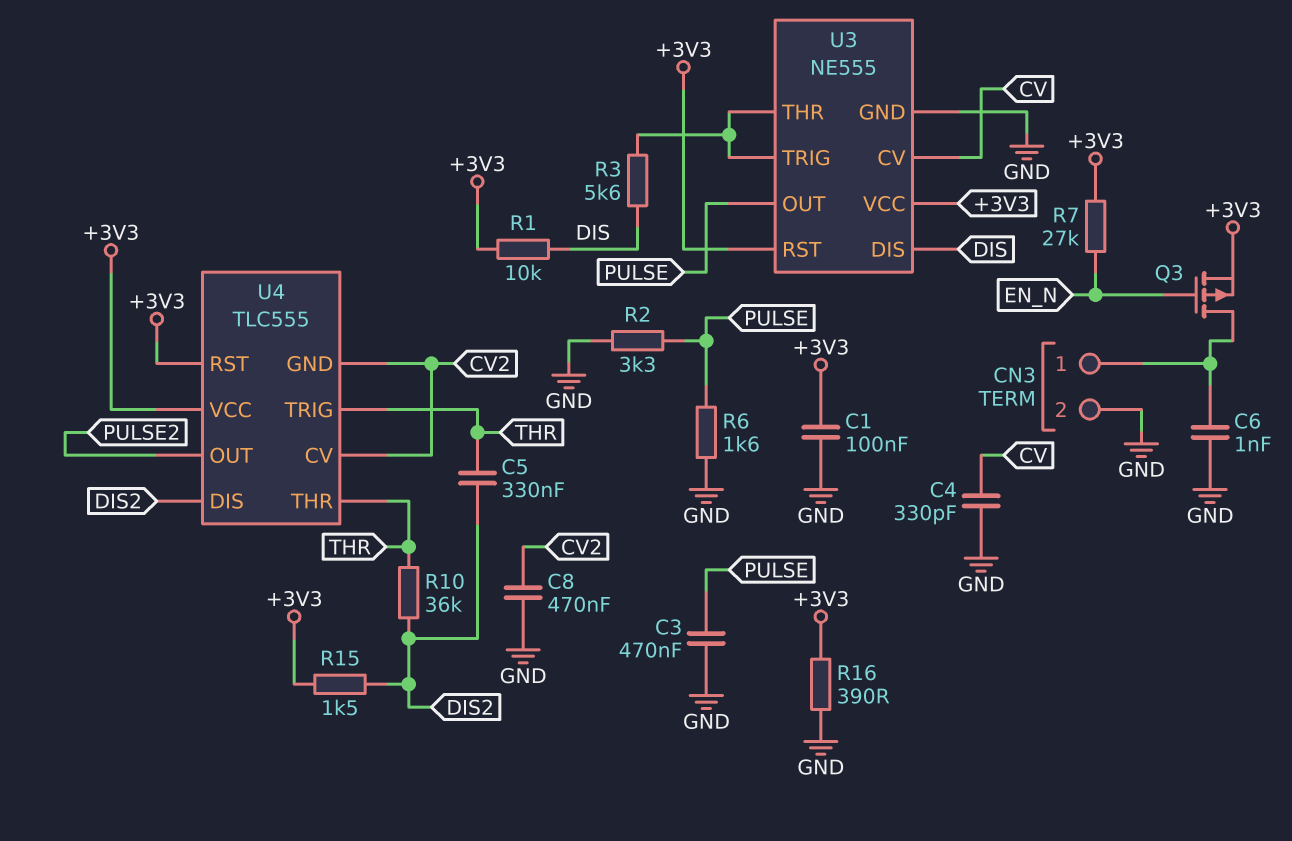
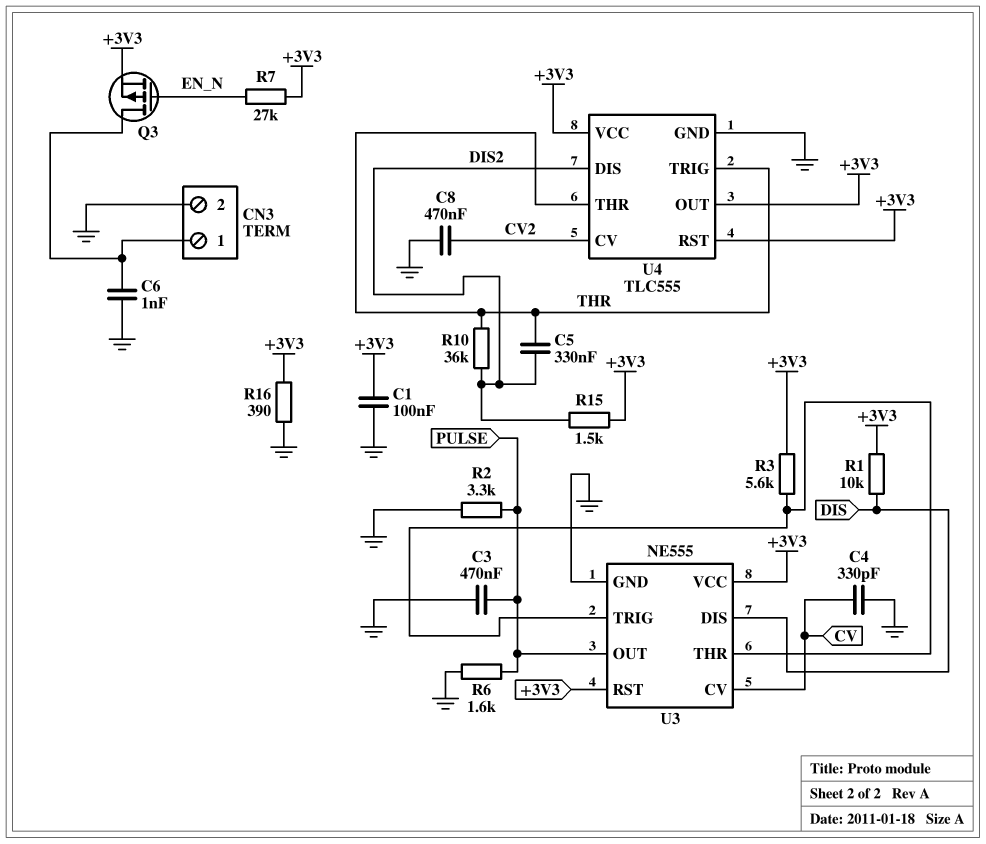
R3: 5.6k (DIS, U3/THR) -> 5.6k (+3V3, U3/THR)
U4 pin GND: CV2 -> GND
U4 pin OUT: PULSE2 -> +3V3

